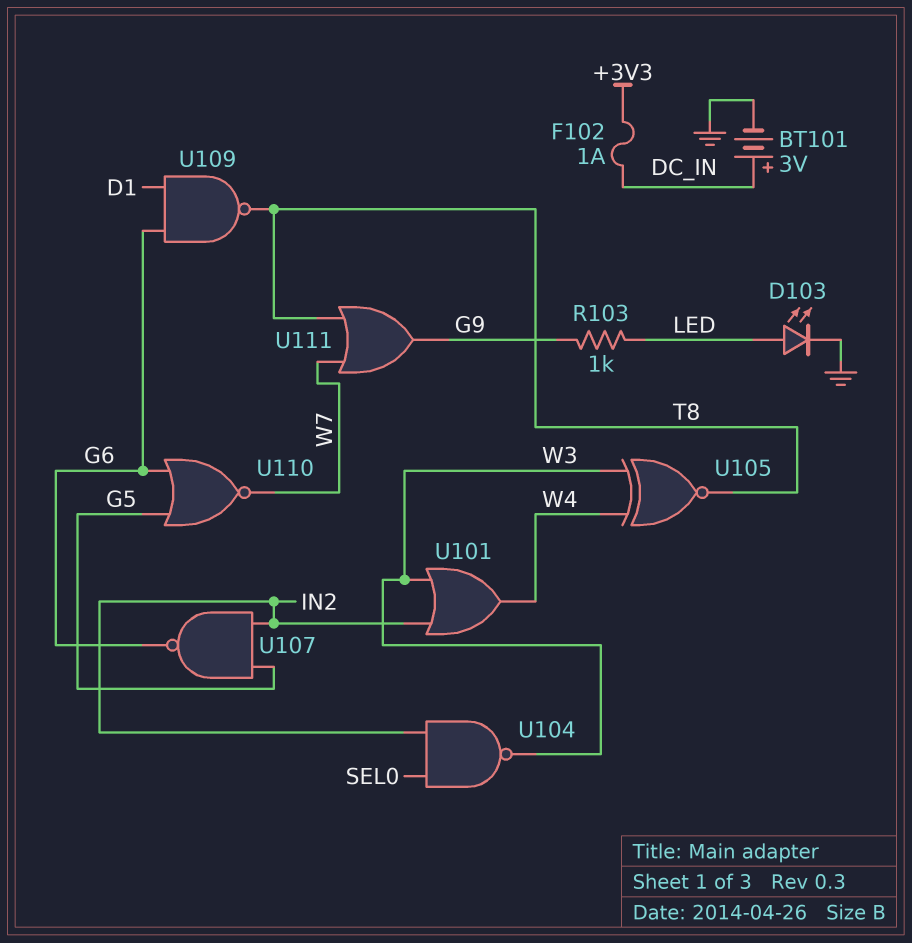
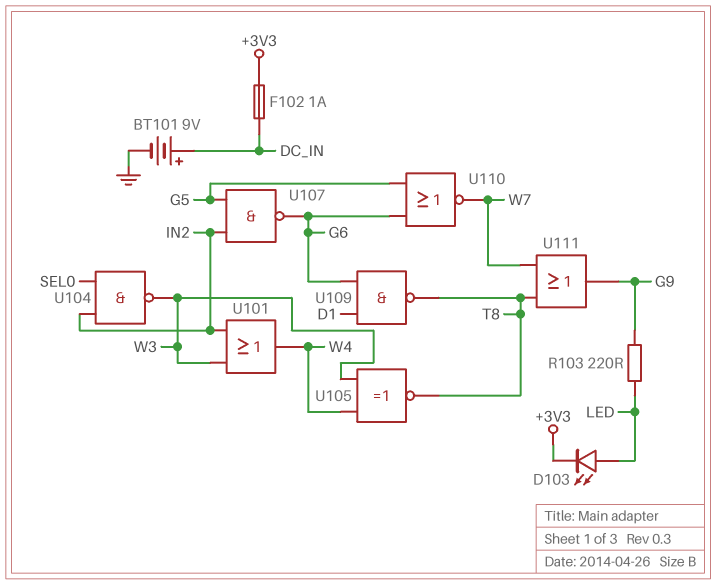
BT101: 3V (plus DC_IN, minus GND) -> 9V (plus DC_IN, minus GND)
D103: LED (A LED, K GND) -> LED (A LED, K +3V3)
R103: 1k (G9, LED) -> 220 (G9, LED)

